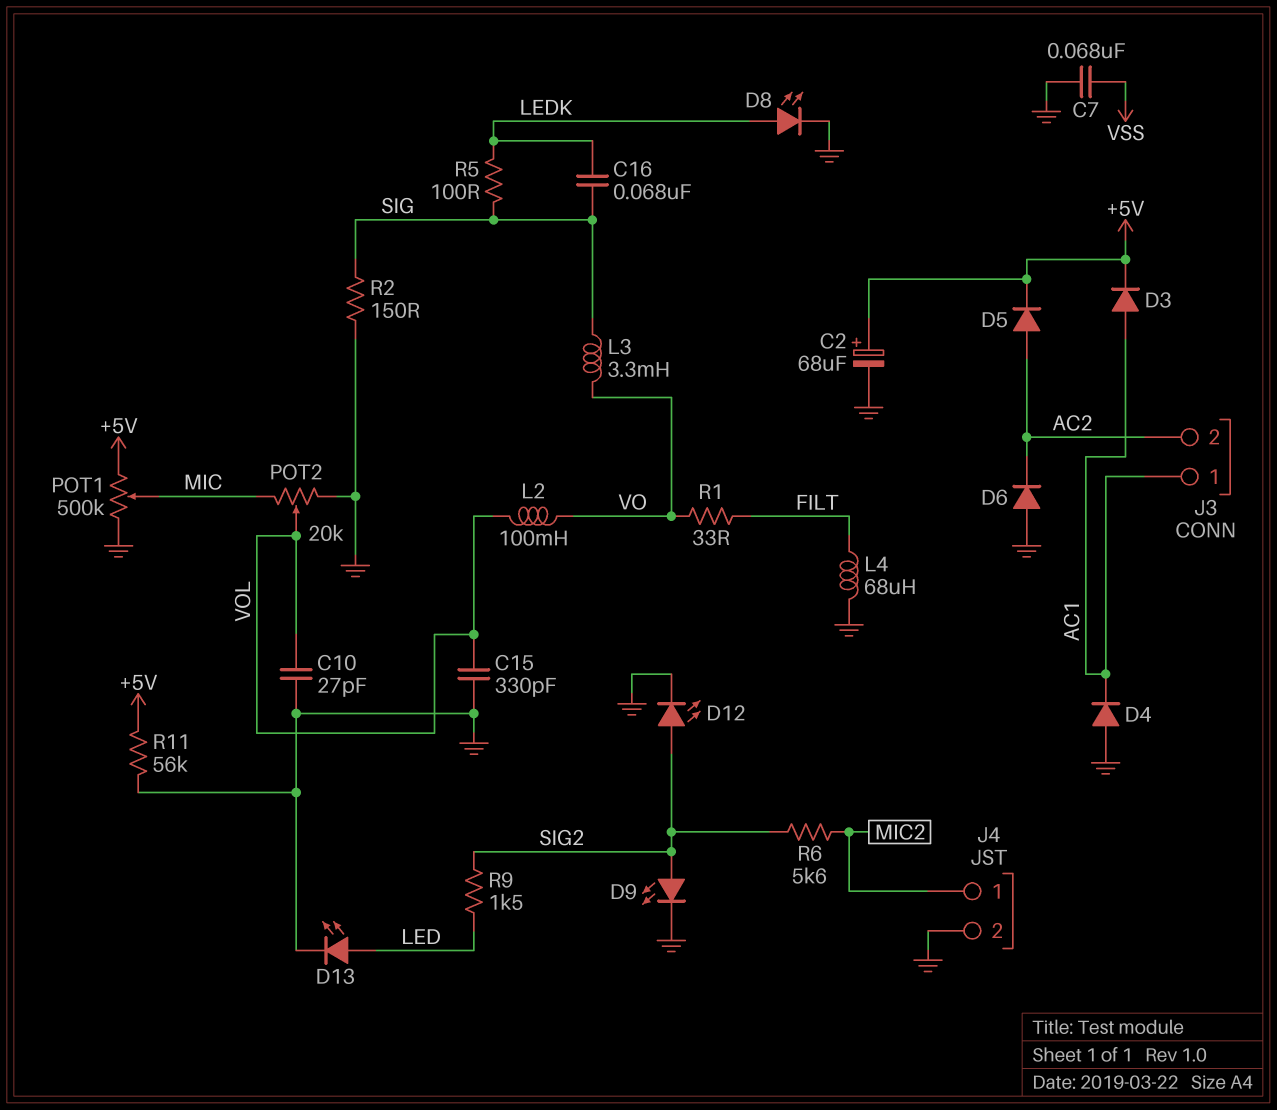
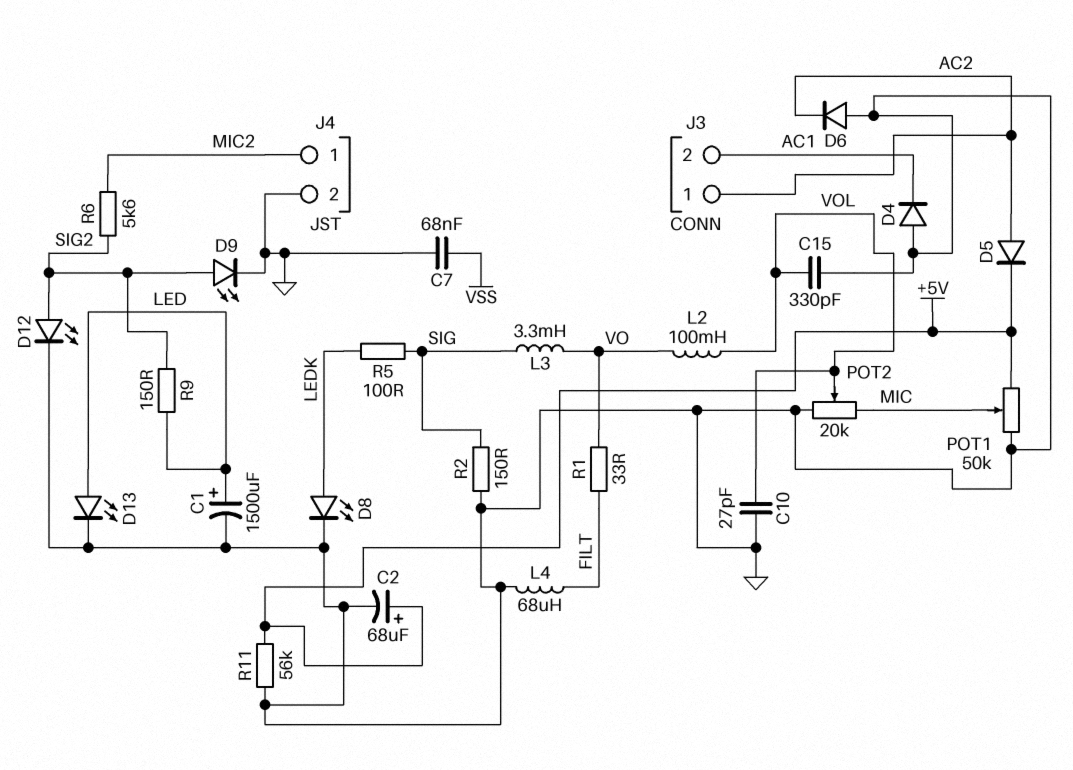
C1: none -> 1500uF (plus LED, minus GND)
C16: 68nF (LEDK, SIG) -> none
D3: diode (A AC1, K +5V) -> none
J3 pin 1: AC1 -> AC2
J3 pin 2: AC2 -> AC1
POT1: 500k (+5V, GND, wiper MIC) -> 50k (+5V, GND, wiper MIC)
R9: 1.5k (LED, SIG2) -> 150 (LED, SIG2)

